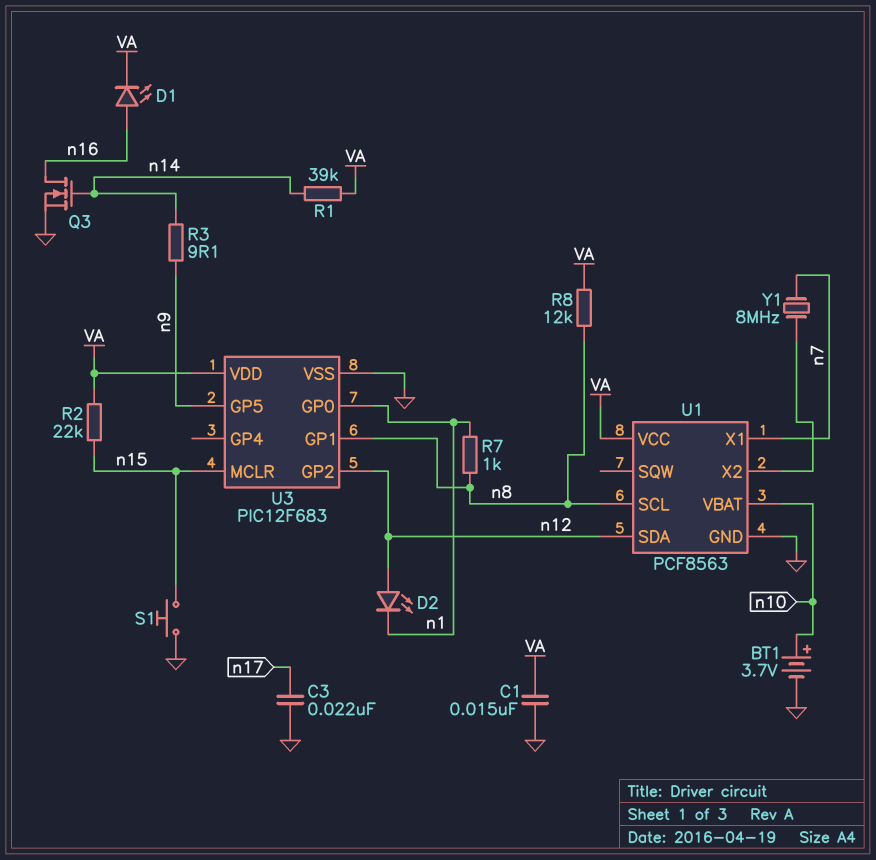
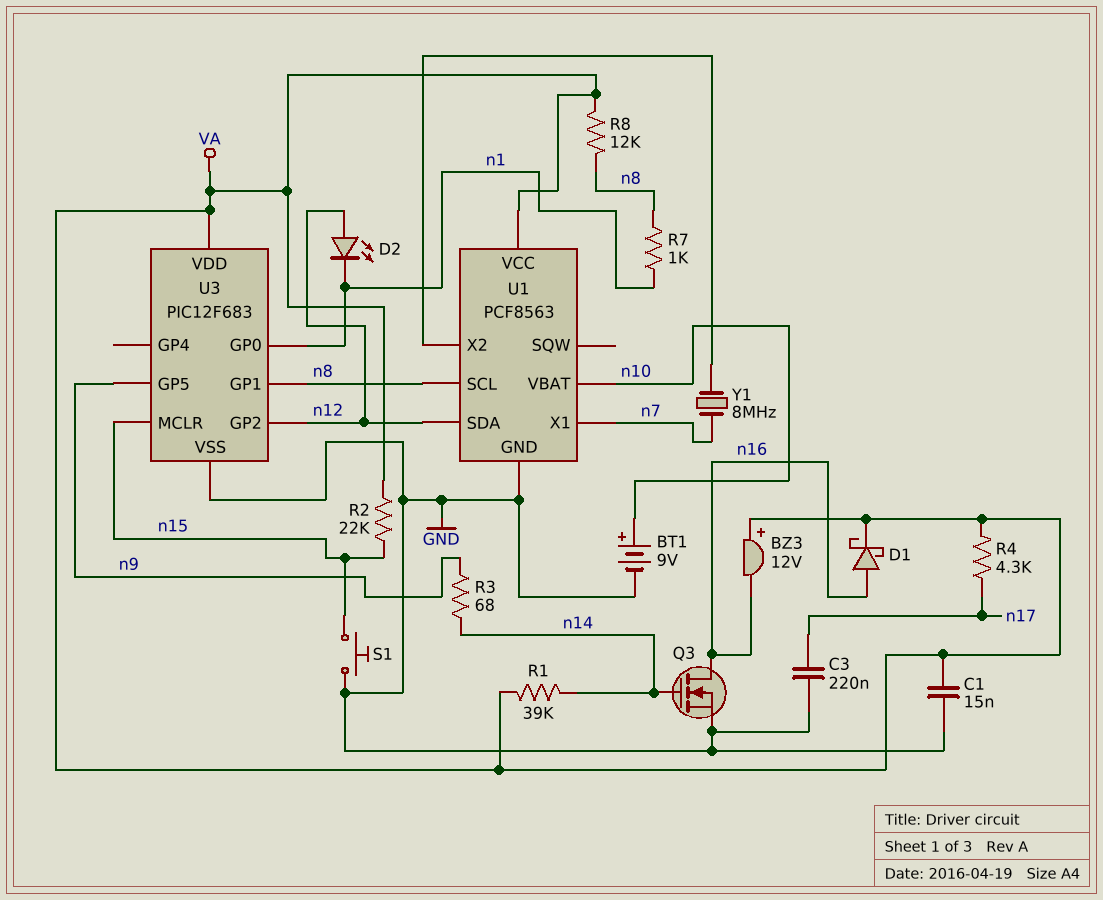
BT1: 3.7V (plus n10, minus GND) -> 9V (plus n10, minus GND)
BZ3: none -> buzzer 12V (plus VA, minus n16)
C3: 22nF (GND, n17) -> 220nF (GND, n17)
D1: LED (A n16, K VA) -> schottky (A n16, K VA)
R3: 9.1 (n9, n14) -> 68 (n9, n14)
R4: none -> 4.3k (VA, n17)

